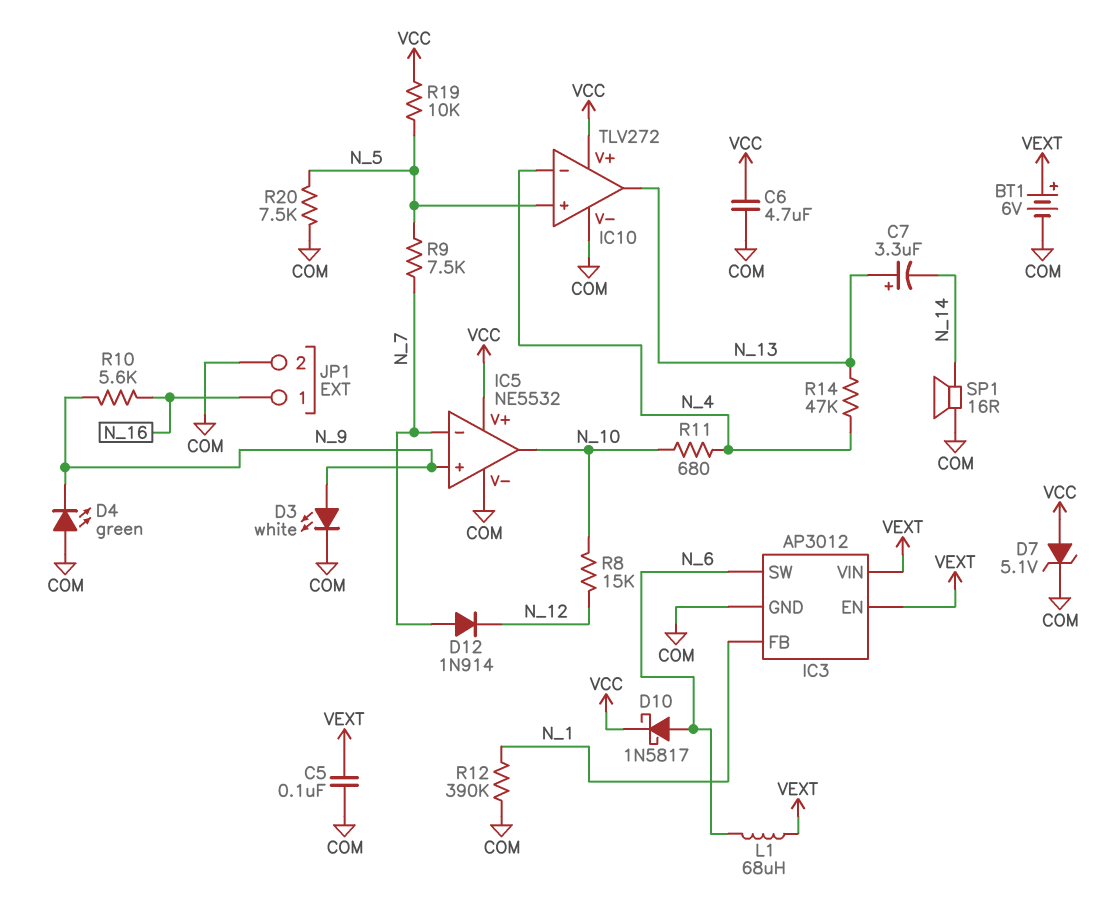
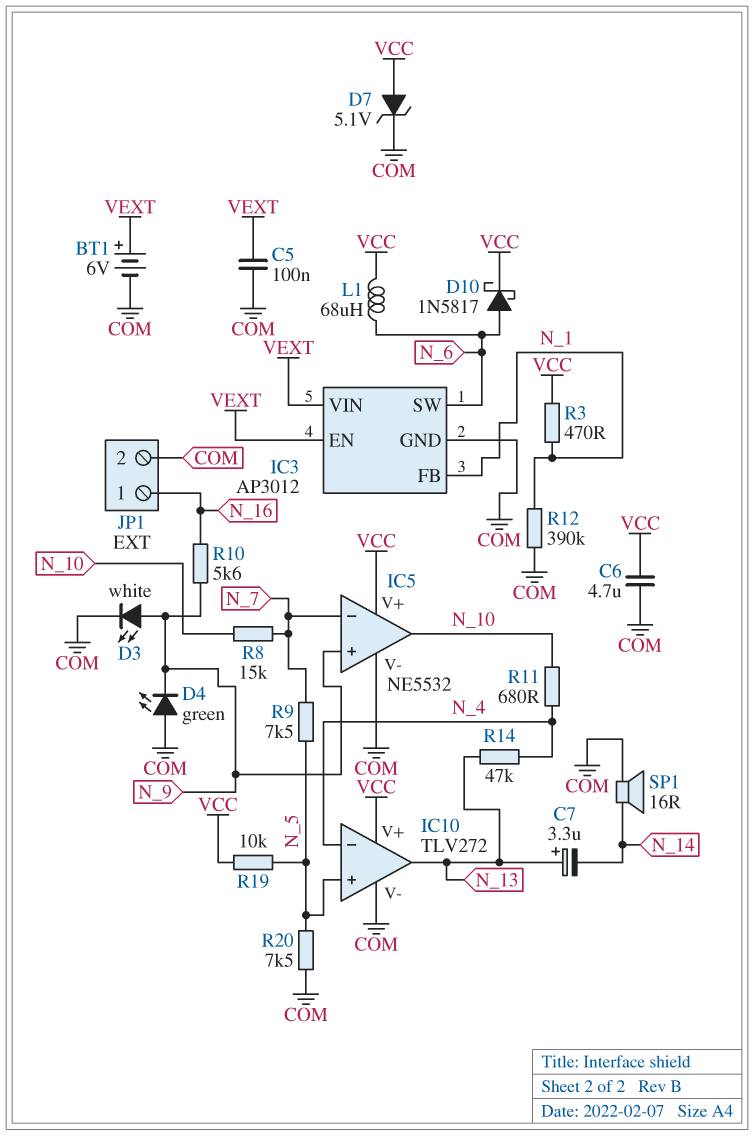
D12: diode 1N914 (A N_7, K N_12) -> none
L1: 68uH (N_6, VEXT) -> 68uH (N_6, VCC)
R3: none -> 470 (N_1, VCC)
R8: 15k (N_10, N_12) -> 15k (N_7, N_10)

